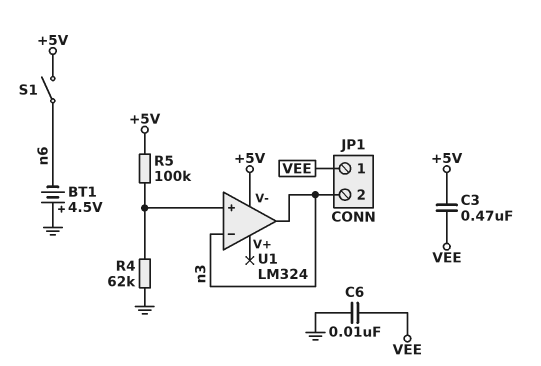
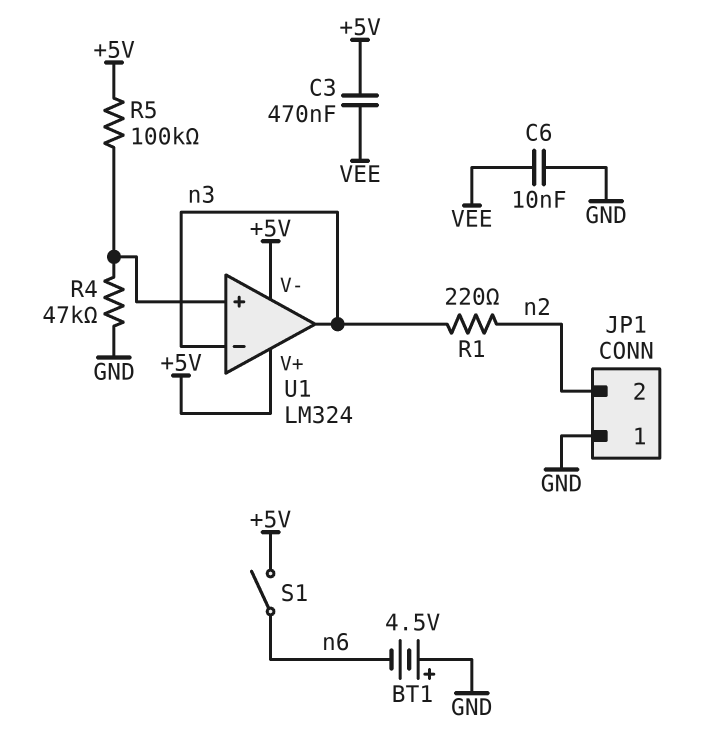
JP1 pin 1: VEE -> GND
JP1 pin 2: n3 -> n2
R1: none -> 220 (n2, n3)
R4: 62k (GND, U1/in+) -> 47k (GND, U1/in+)
U1 pin V+: none -> +5V

